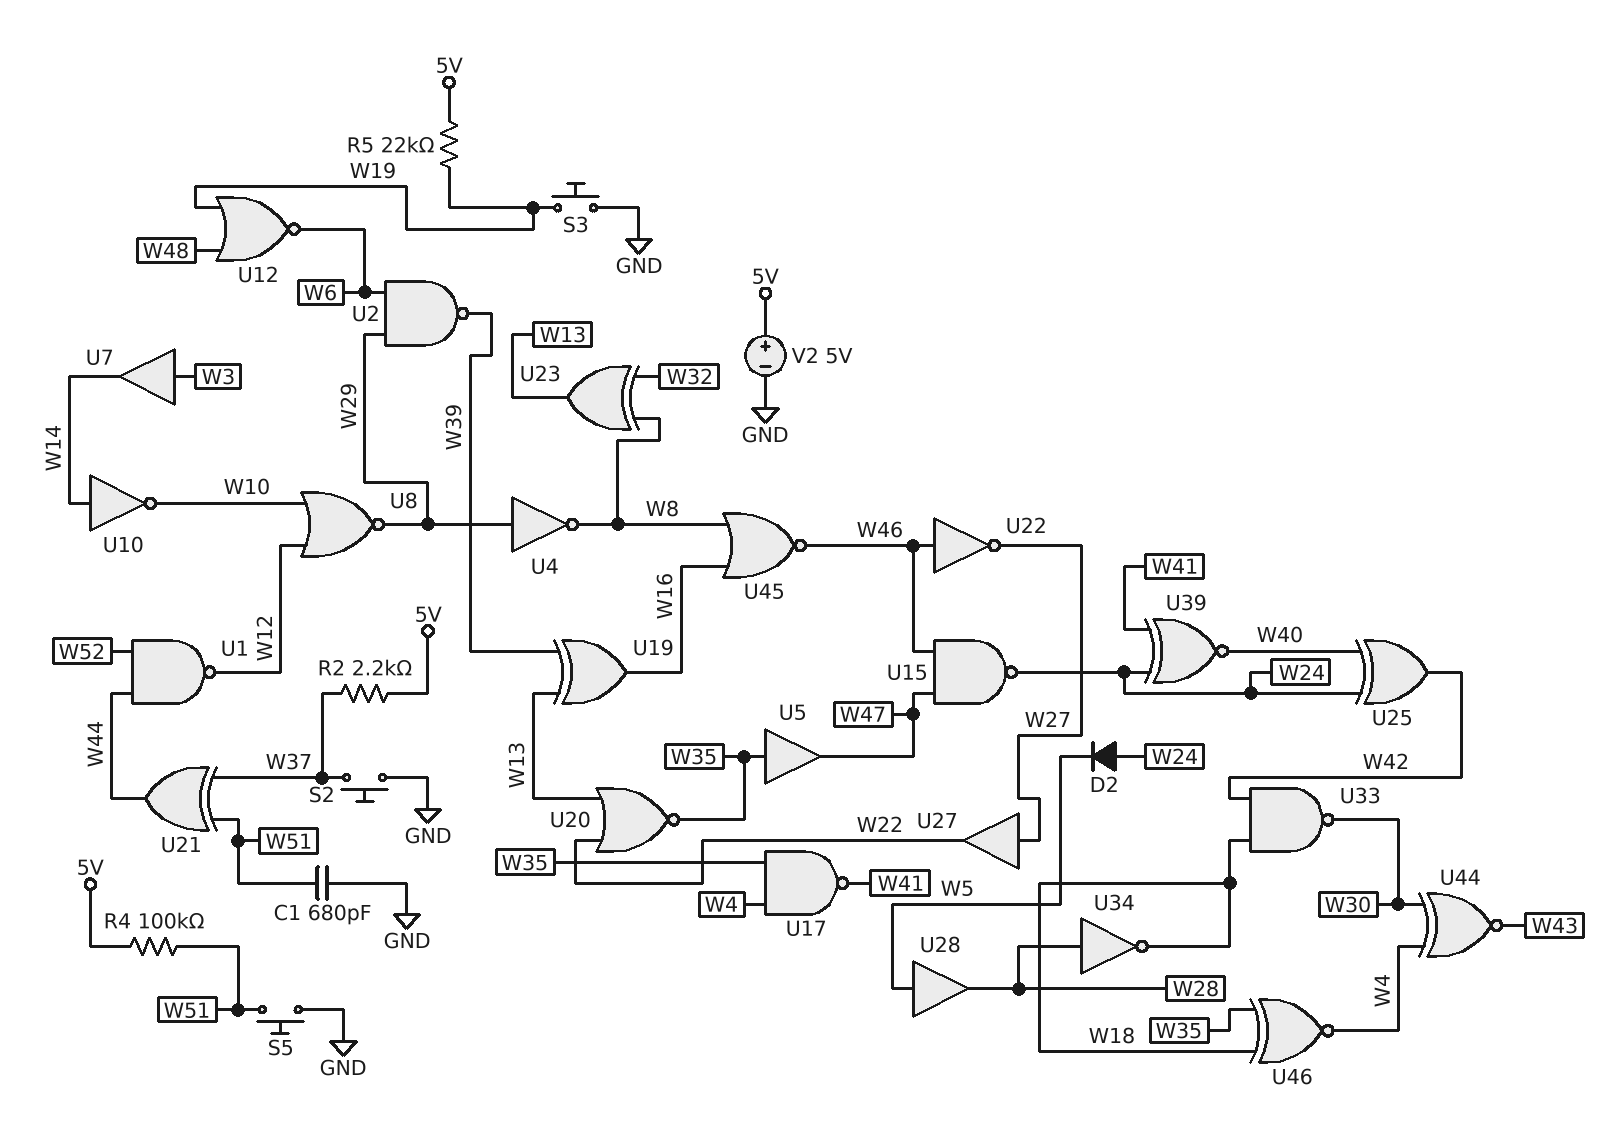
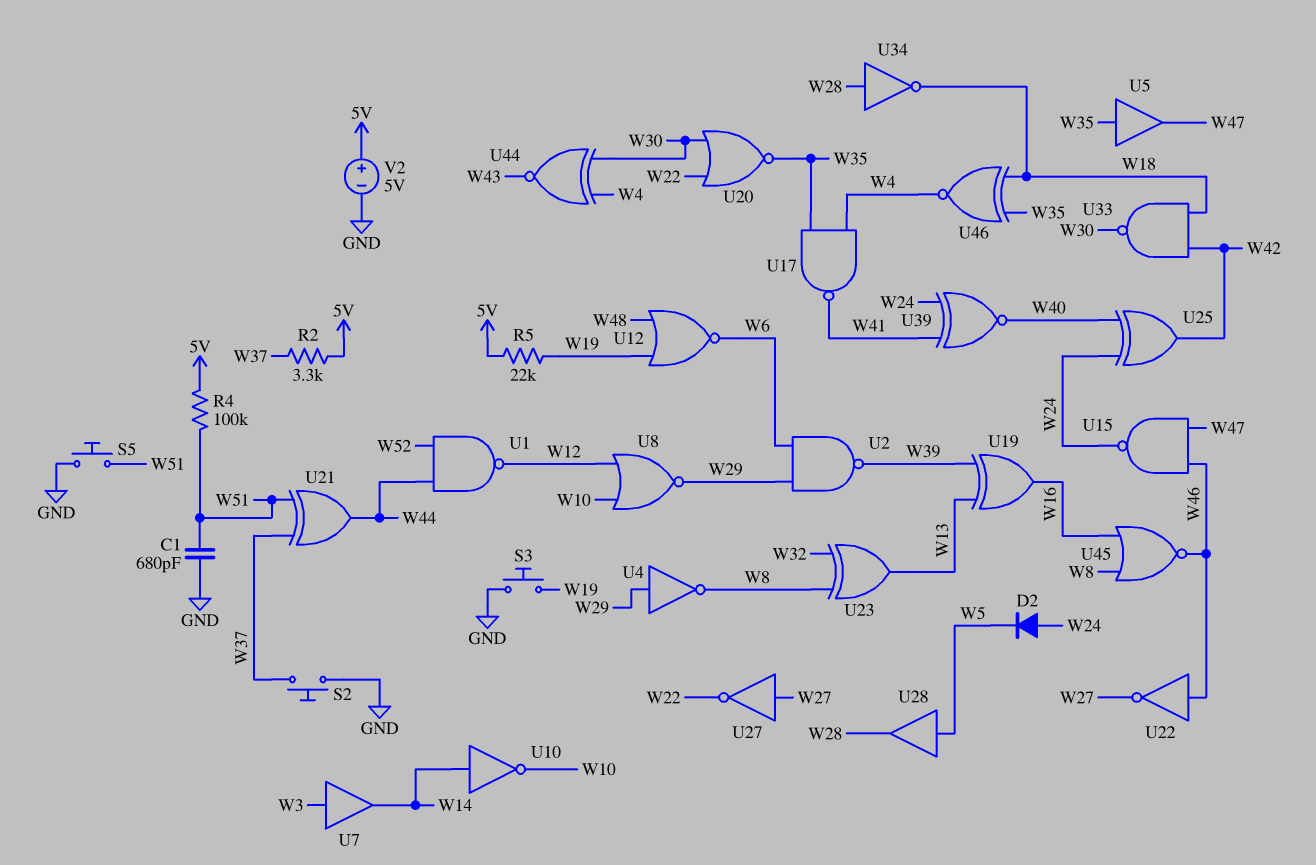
R2: 2.2k (5V, W37) -> 3.3k (5V, W37)
U20: NOR (in W13, in W22, out W35) -> NOR (in W22, in W30, out W35)
U27: buffer (in W27, out W22) -> NOT (in W27, out W22)

